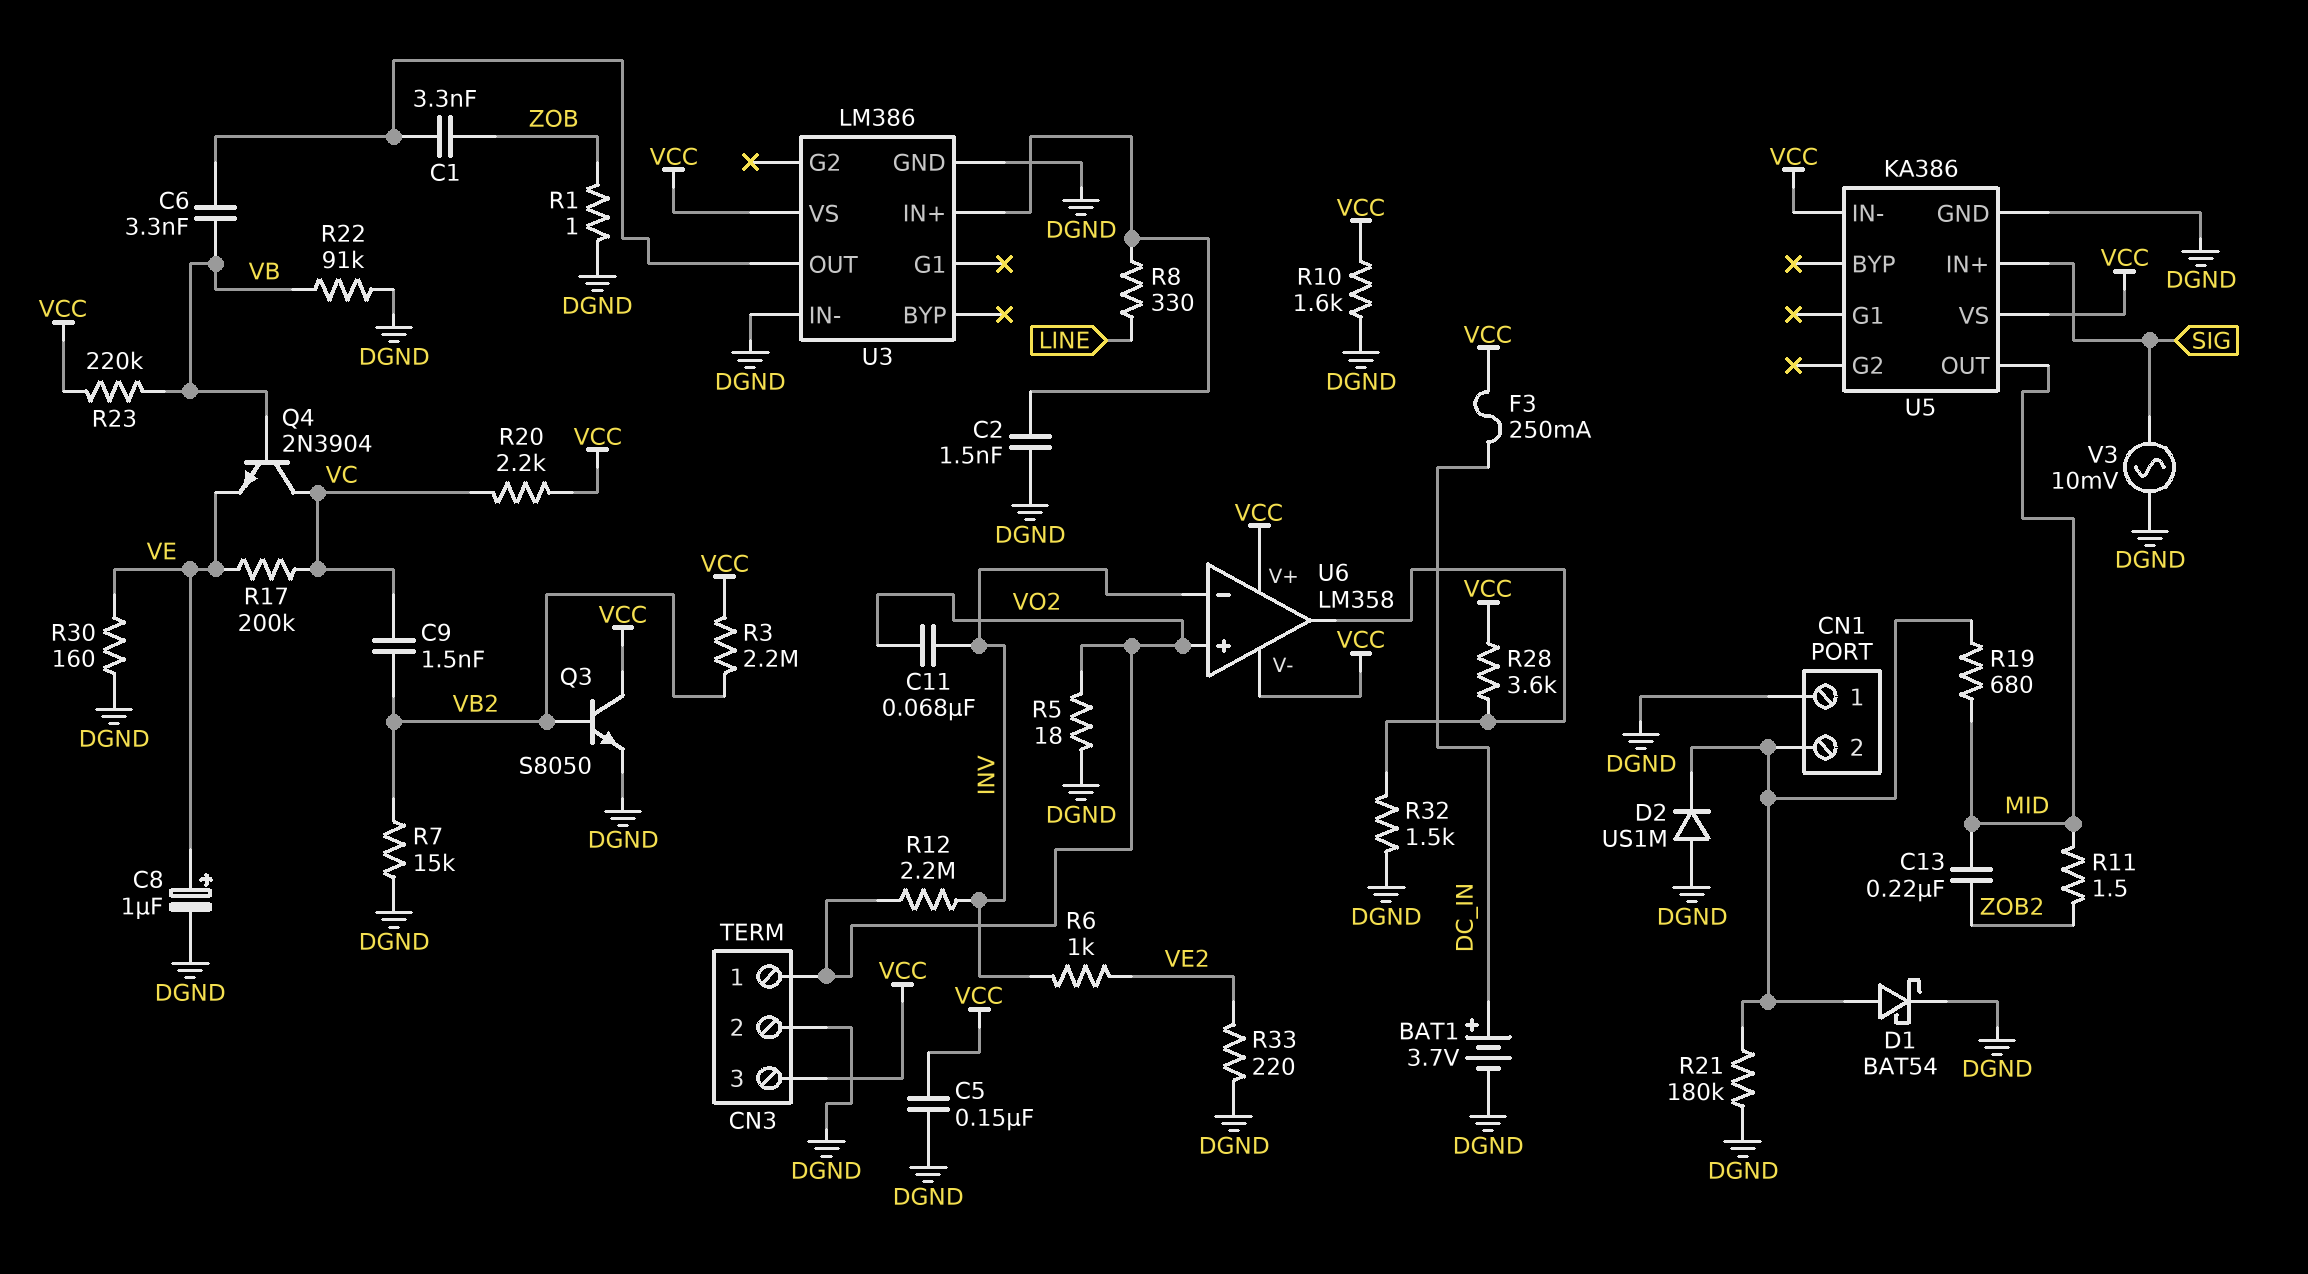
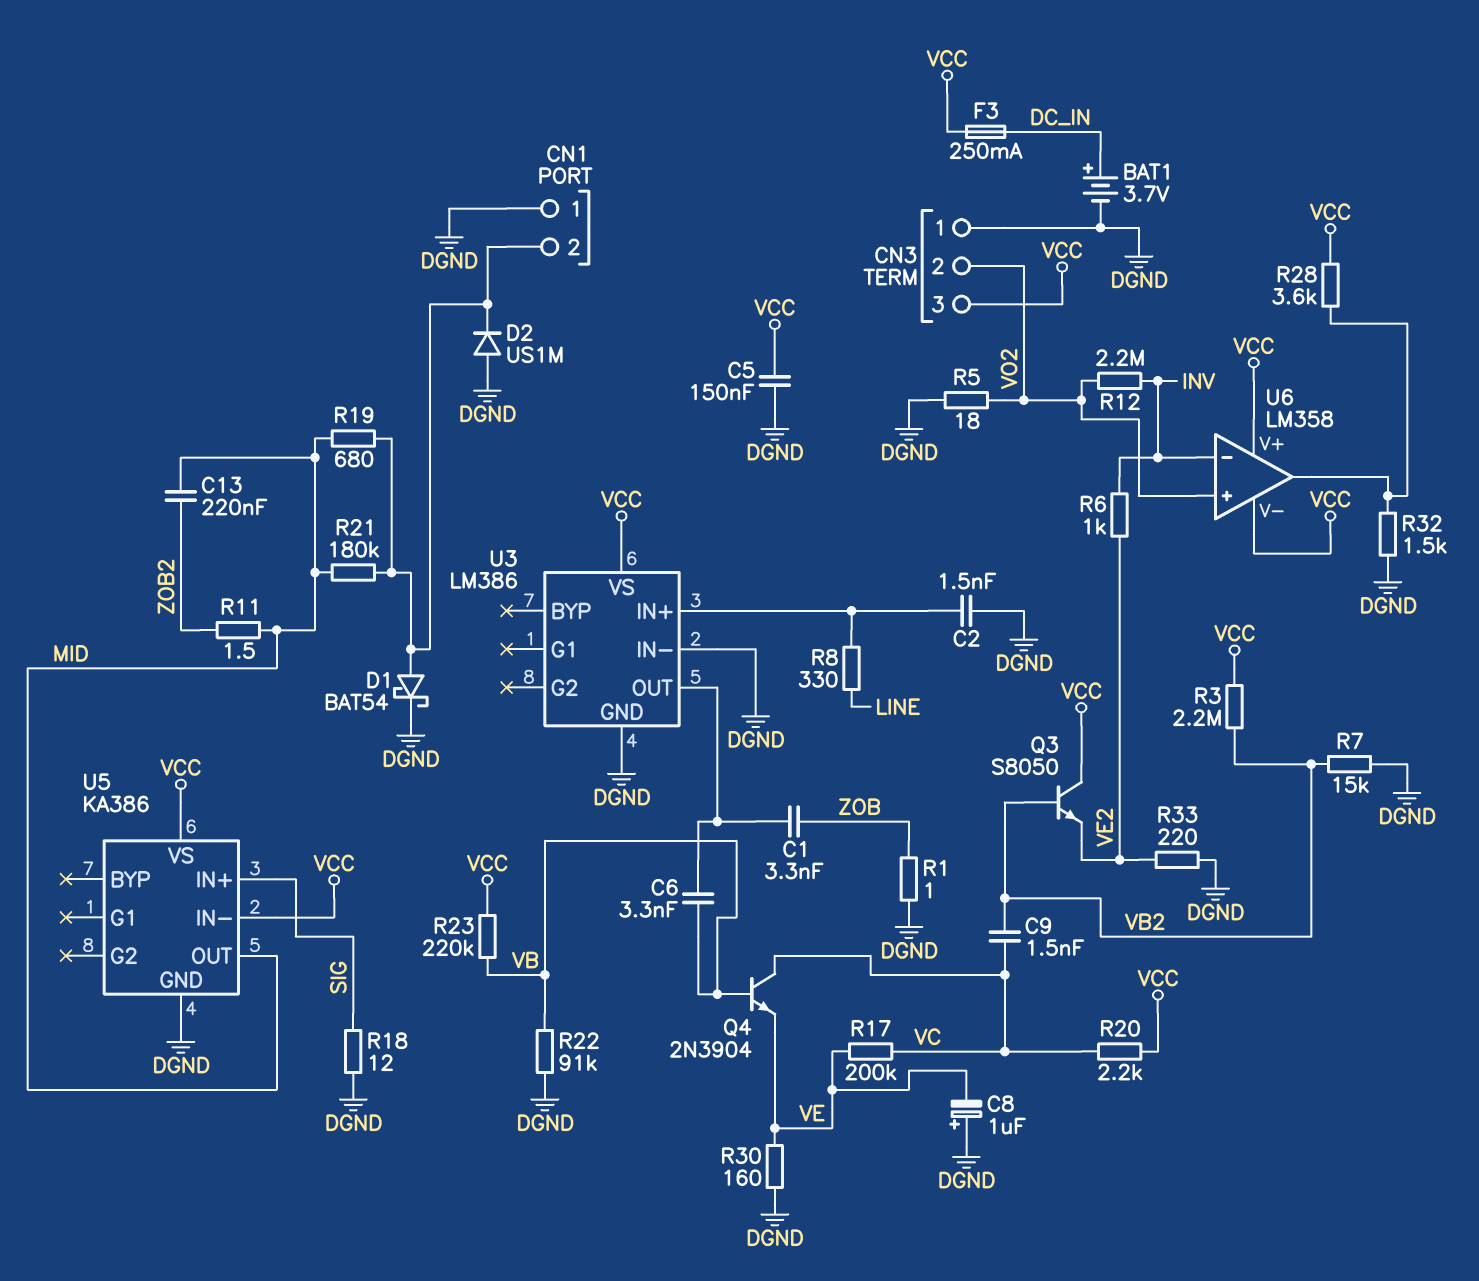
C8: 1uF (plus VE, minus DGND) -> 1uF (plus DGND, minus VE)
C11: 68nF (INV, VO2) -> none
CN3 pin 1: VO2 -> DGND
CN3 pin 2: DGND -> VO2
Q3: NPN S8050 (B VB2, C VCC, E DGND) -> NPN S8050 (B VB2, C VCC, E VE2)
R10: 1.6k (DGND, VCC) -> none
R18: none -> 12 (DGND, SIG)
R21: 180k (CN1/2, DGND) -> 180k (CN1/2, MID)
V3: AC 10mV (DGND, SIG) -> none

